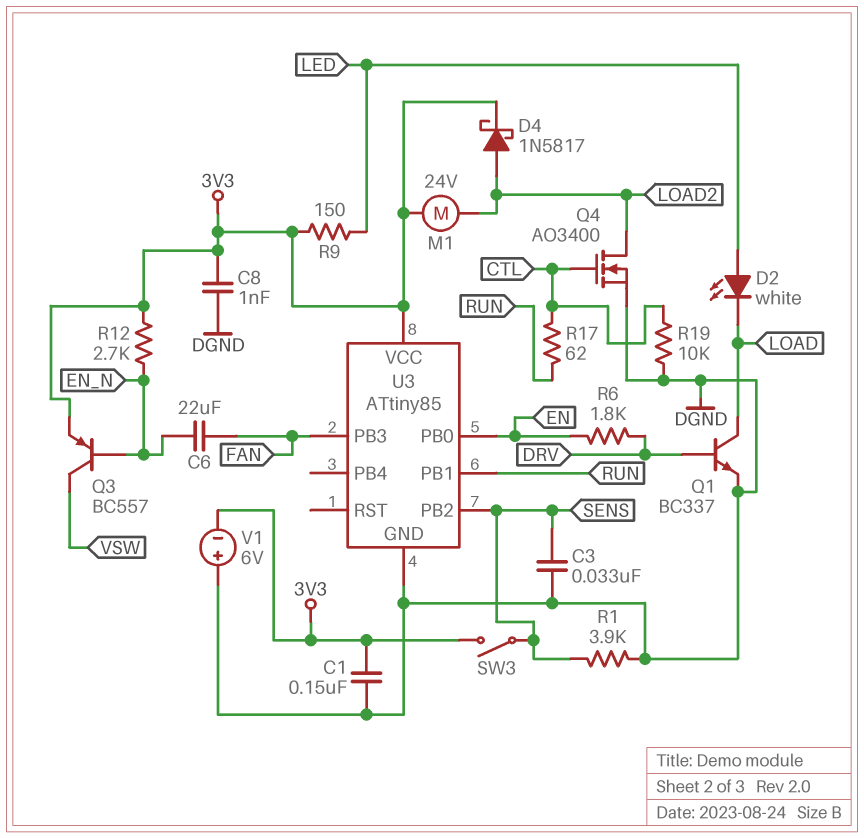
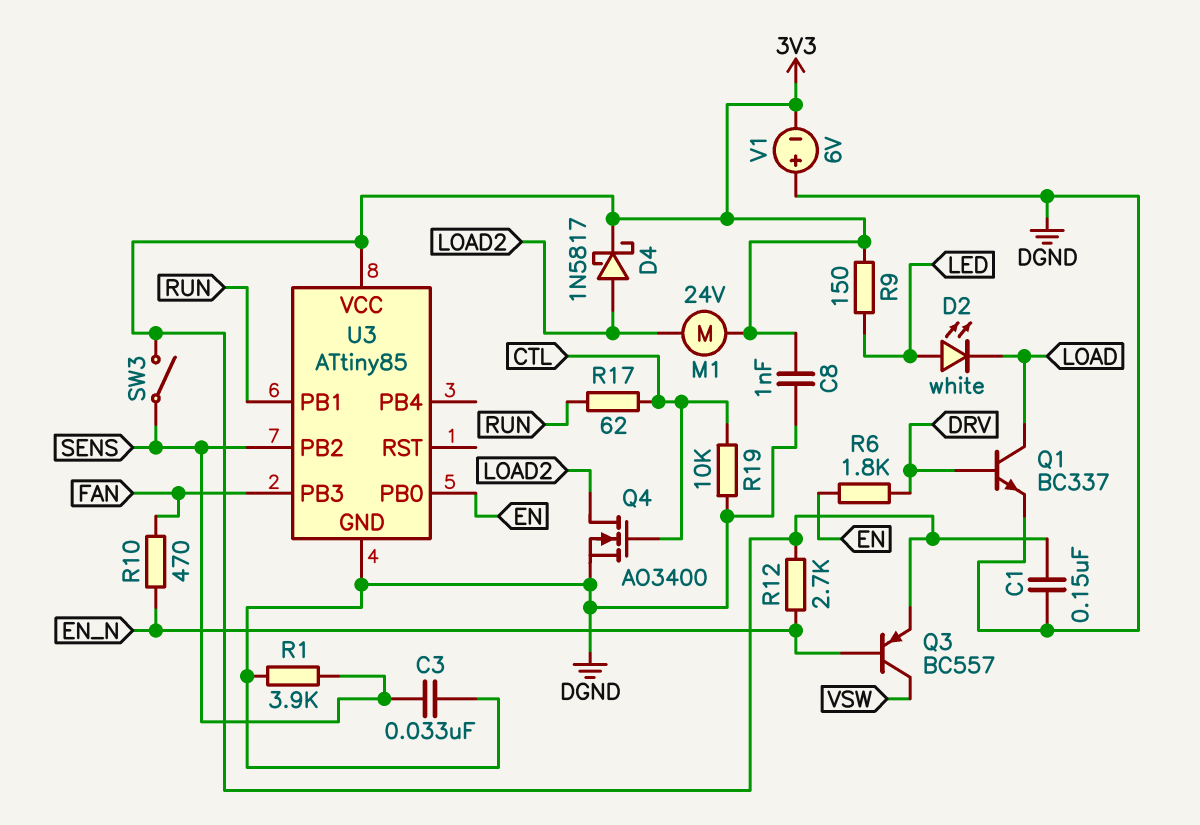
C6: 22uF (EN_N, FAN) -> none
R10: none -> 470 (EN_N, FAN)

